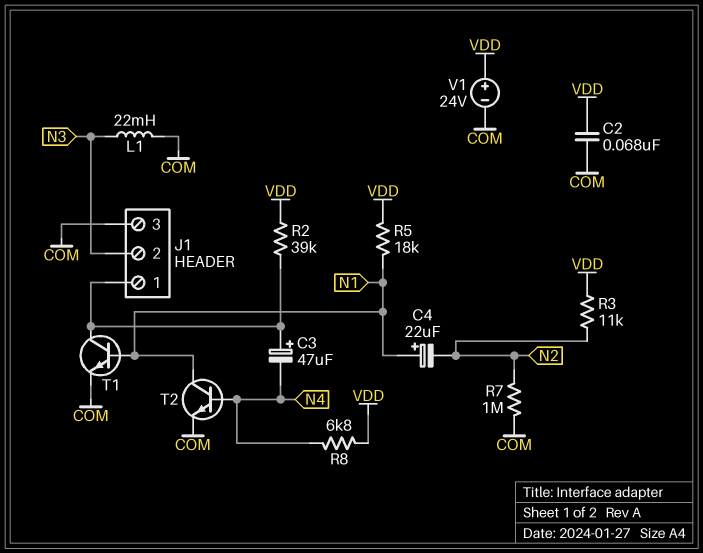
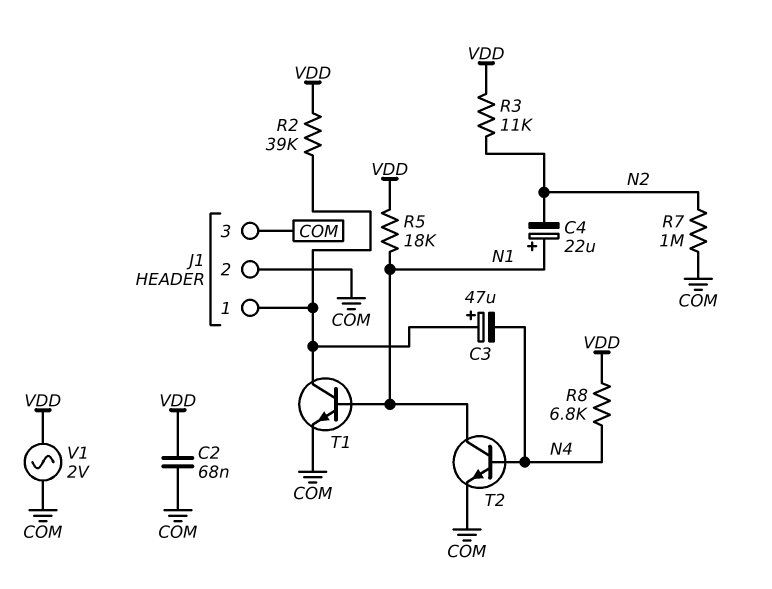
J1 pin 2: N3 -> COM
L1: 22mH (COM, N3) -> none
V1: 24V (plus VDD, minus COM) -> AC 2V (COM, VDD)

